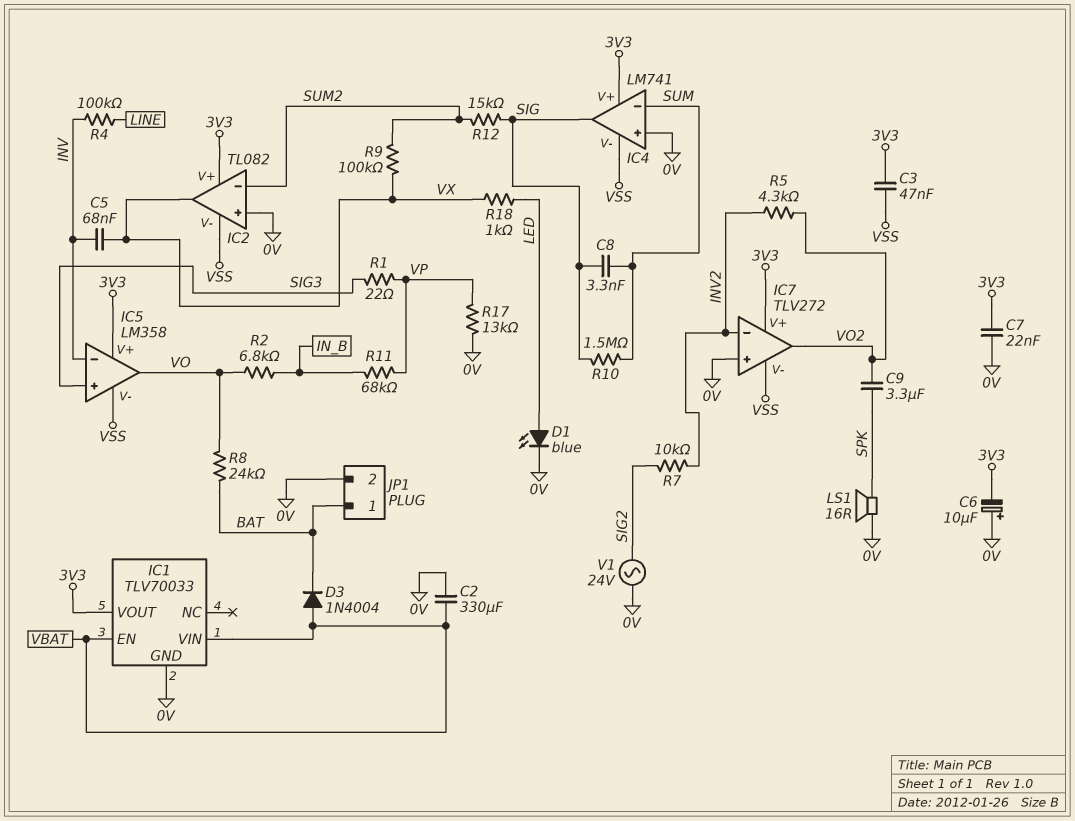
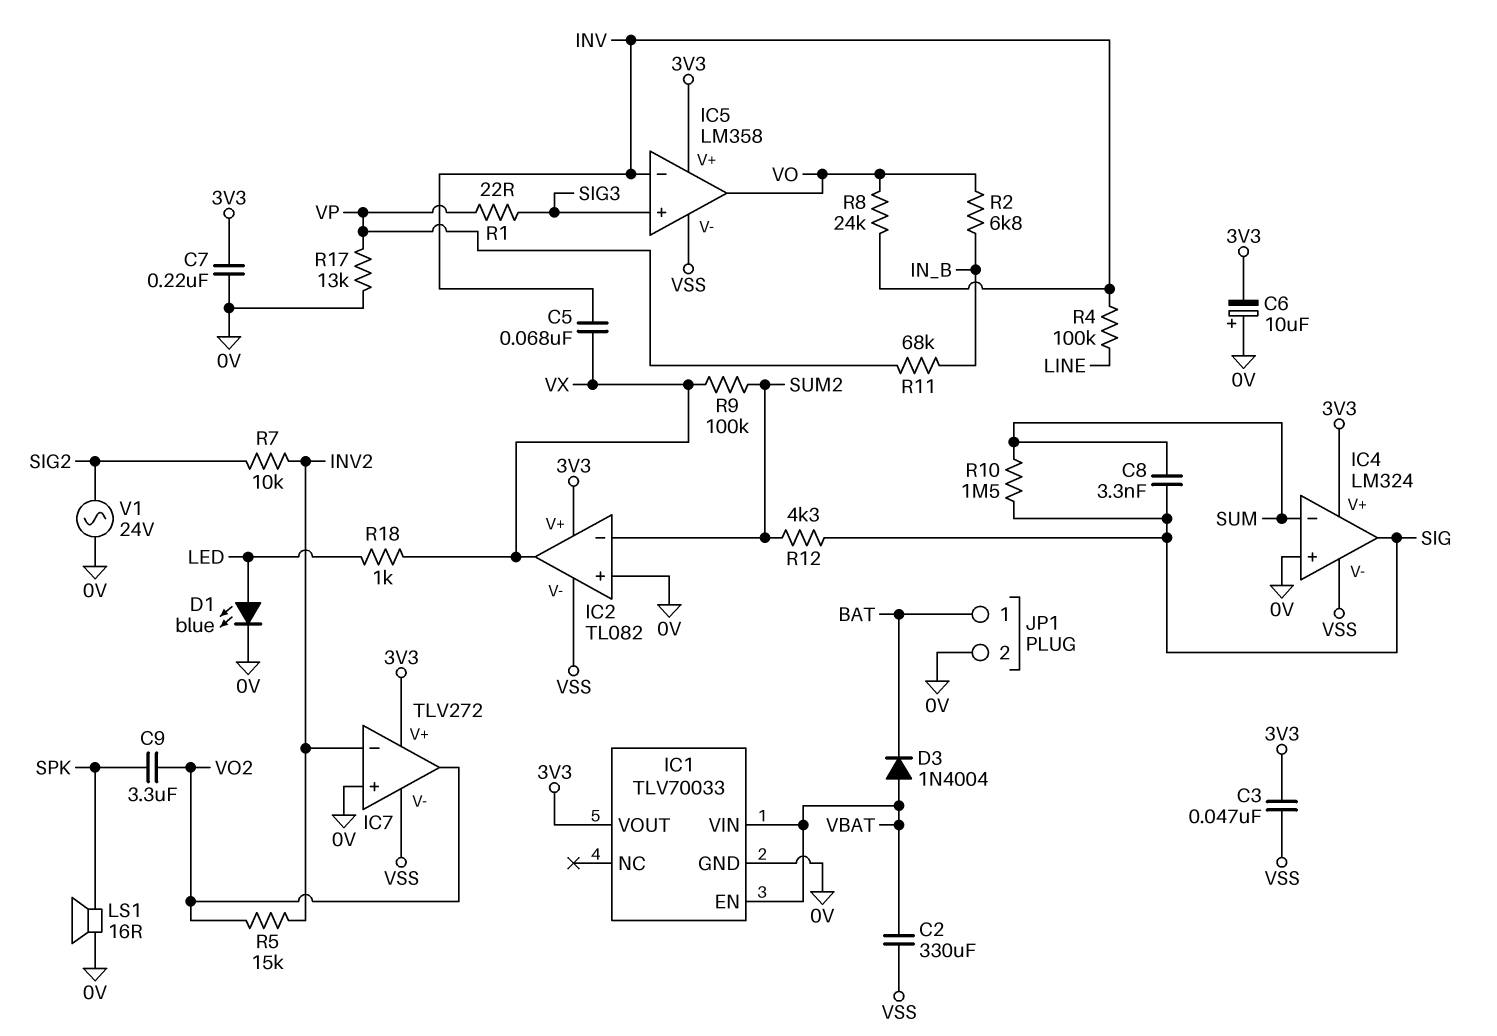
C2: 330uF (0V, VBAT) -> 330uF (VBAT, VSS)
C7: 22nF (0V, 3V3) -> 220nF (0V, 3V3)
IC4: LM741 -> LM324
R5: 4.3k (INV2, VO2) -> 15k (INV2, VO2)
R8: 24k (BAT, VO) -> 24k (INV, VO)
R12: 15k (SIG, SUM2) -> 4.3k (SIG, SUM2)

